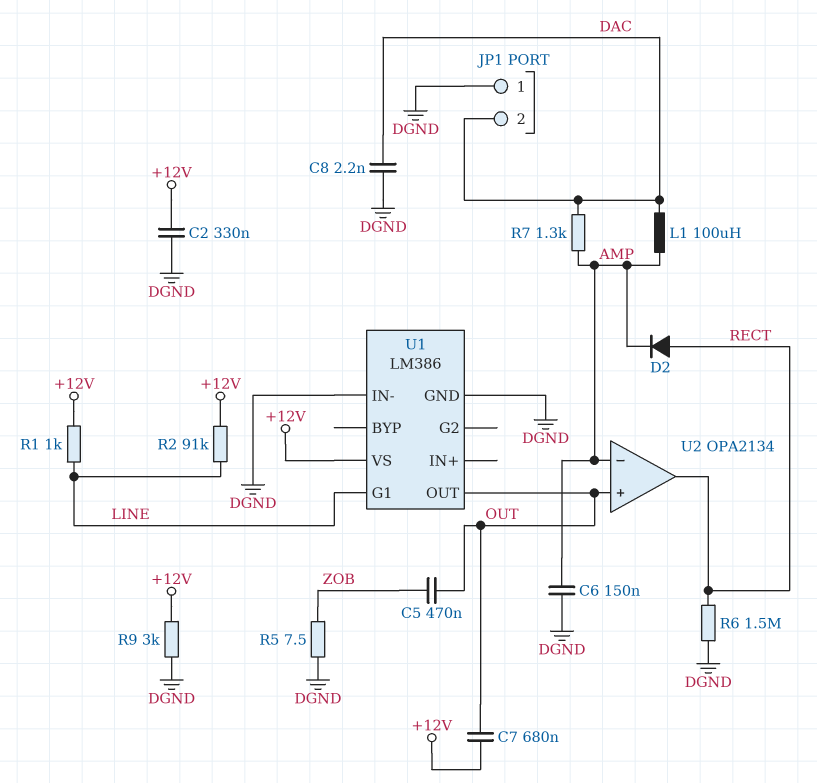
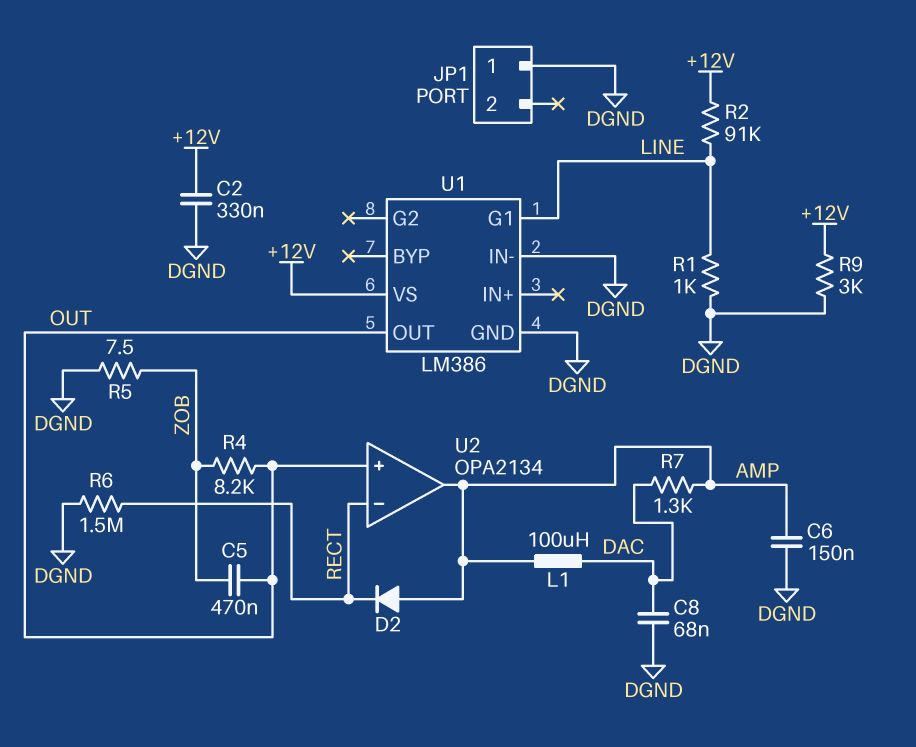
C7: 680nF (+12V, OUT) -> none
C8: 2.2nF (DAC, DGND) -> 68nF (DAC, DGND)
D2: diode (A RECT, K AMP) -> diode (A AMP, K RECT)
JP1 pin 2: DAC -> none
R1: 1k (+12V, LINE) -> 1k (DGND, LINE)
R4: none -> 8.2k (OUT, ZOB)
U2 pin in-: AMP -> RECT
U2 pin out: RECT -> AMP

